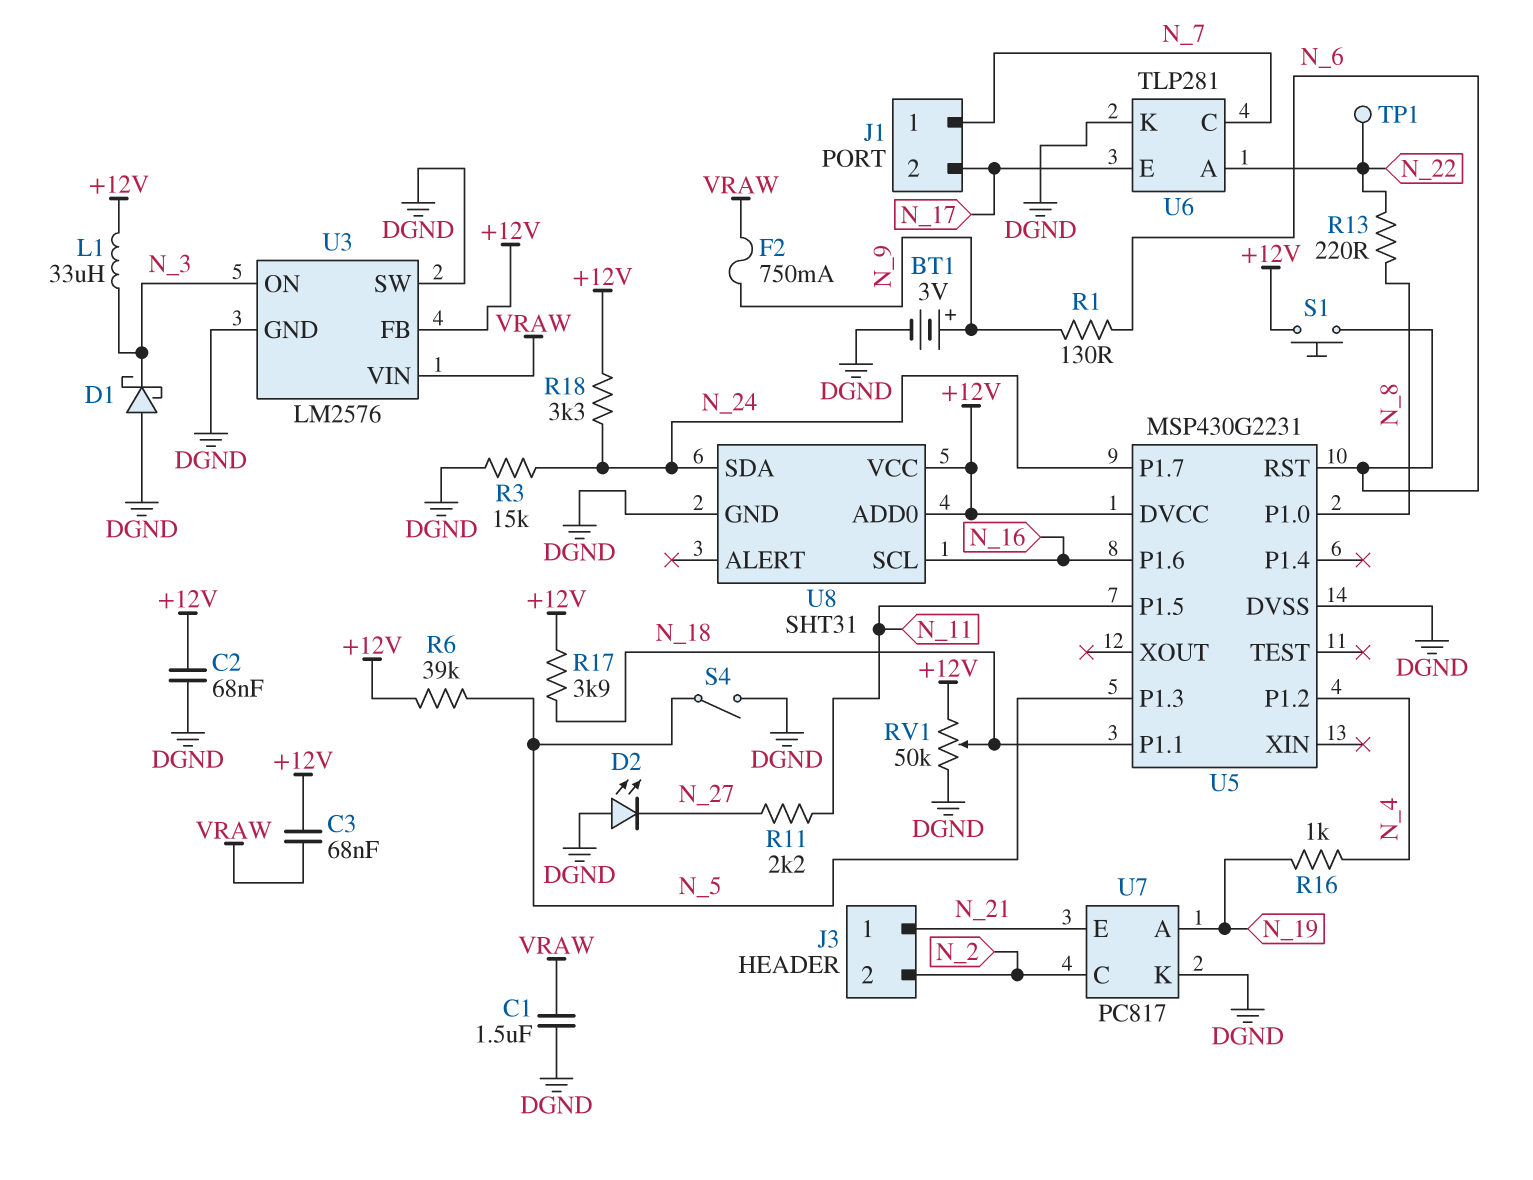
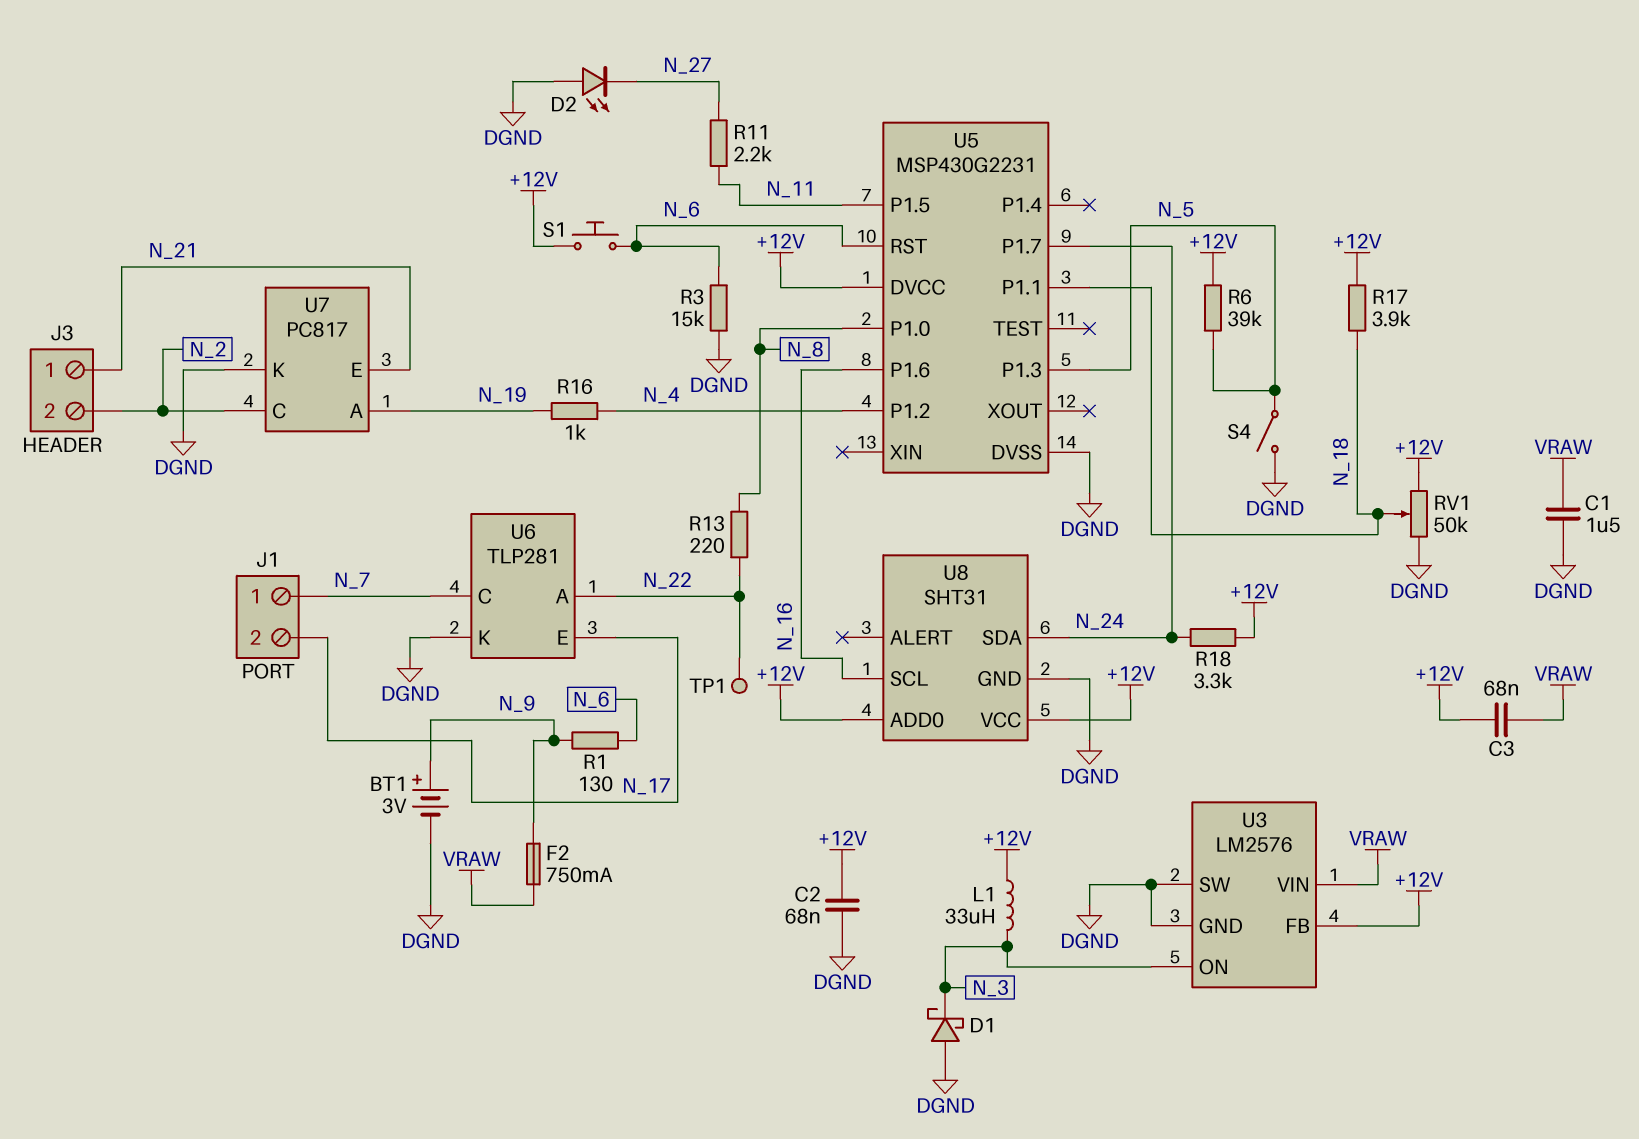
R3: 15k (DGND, N_24) -> 15k (DGND, N_6)

